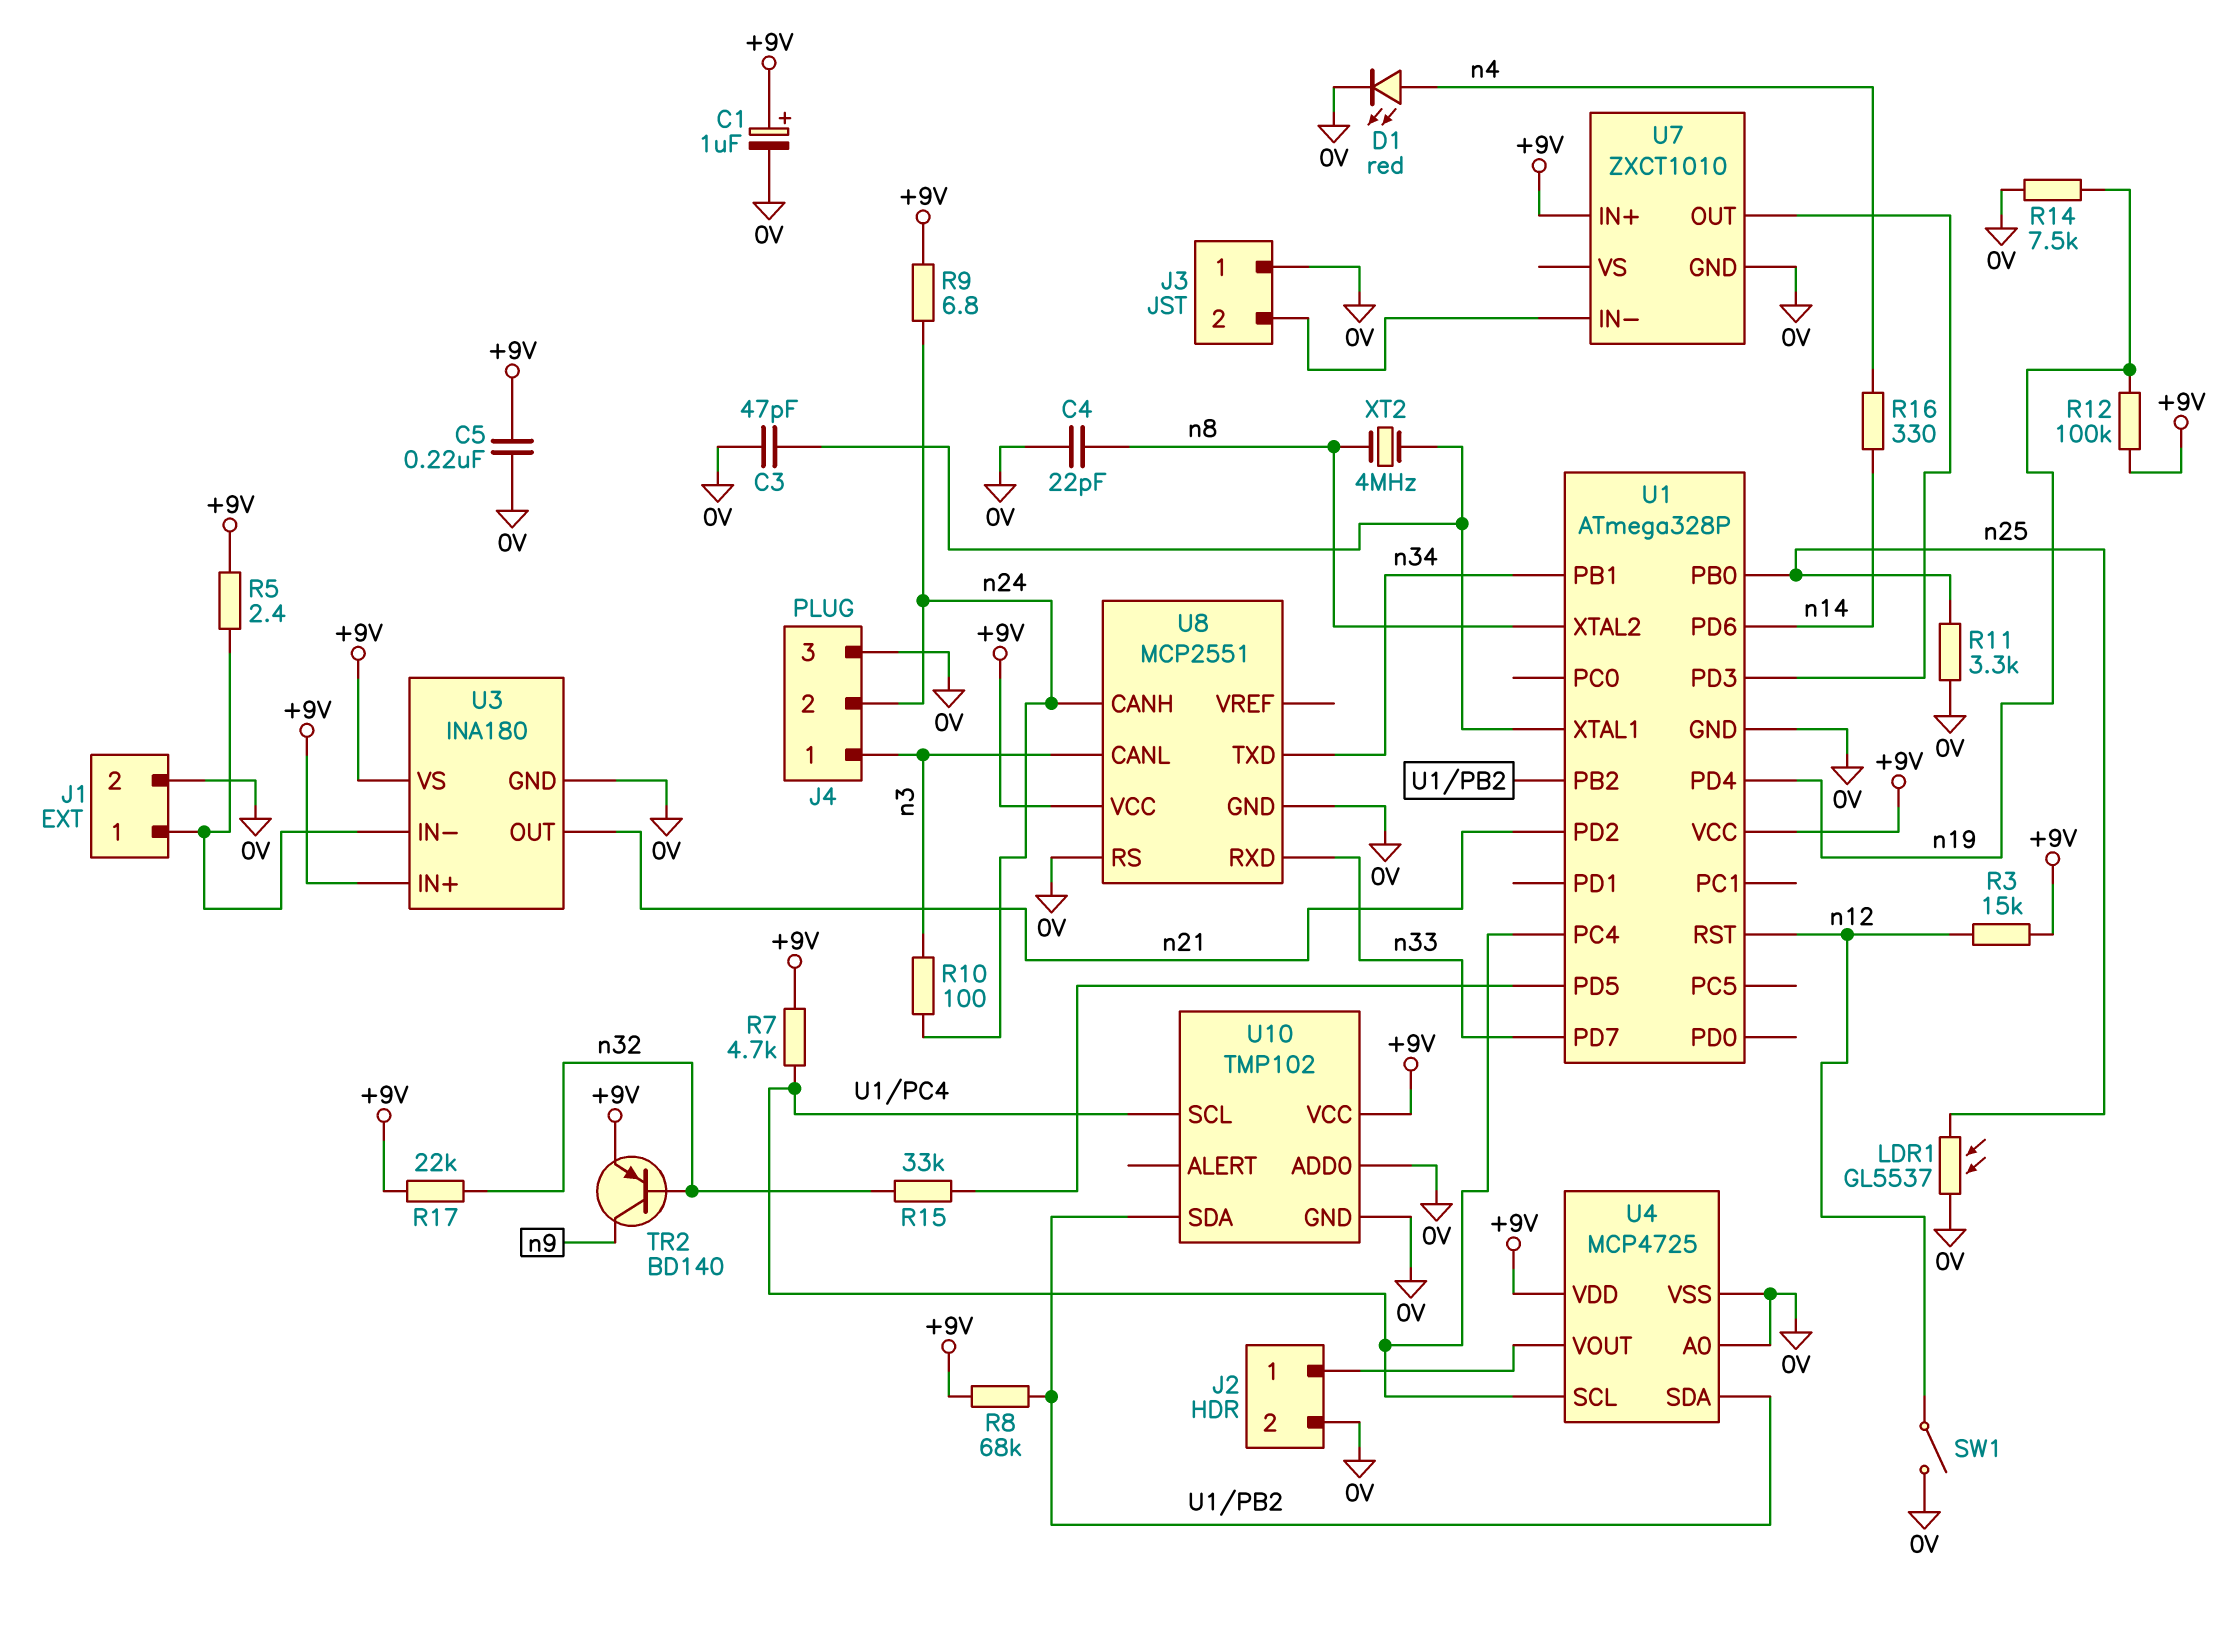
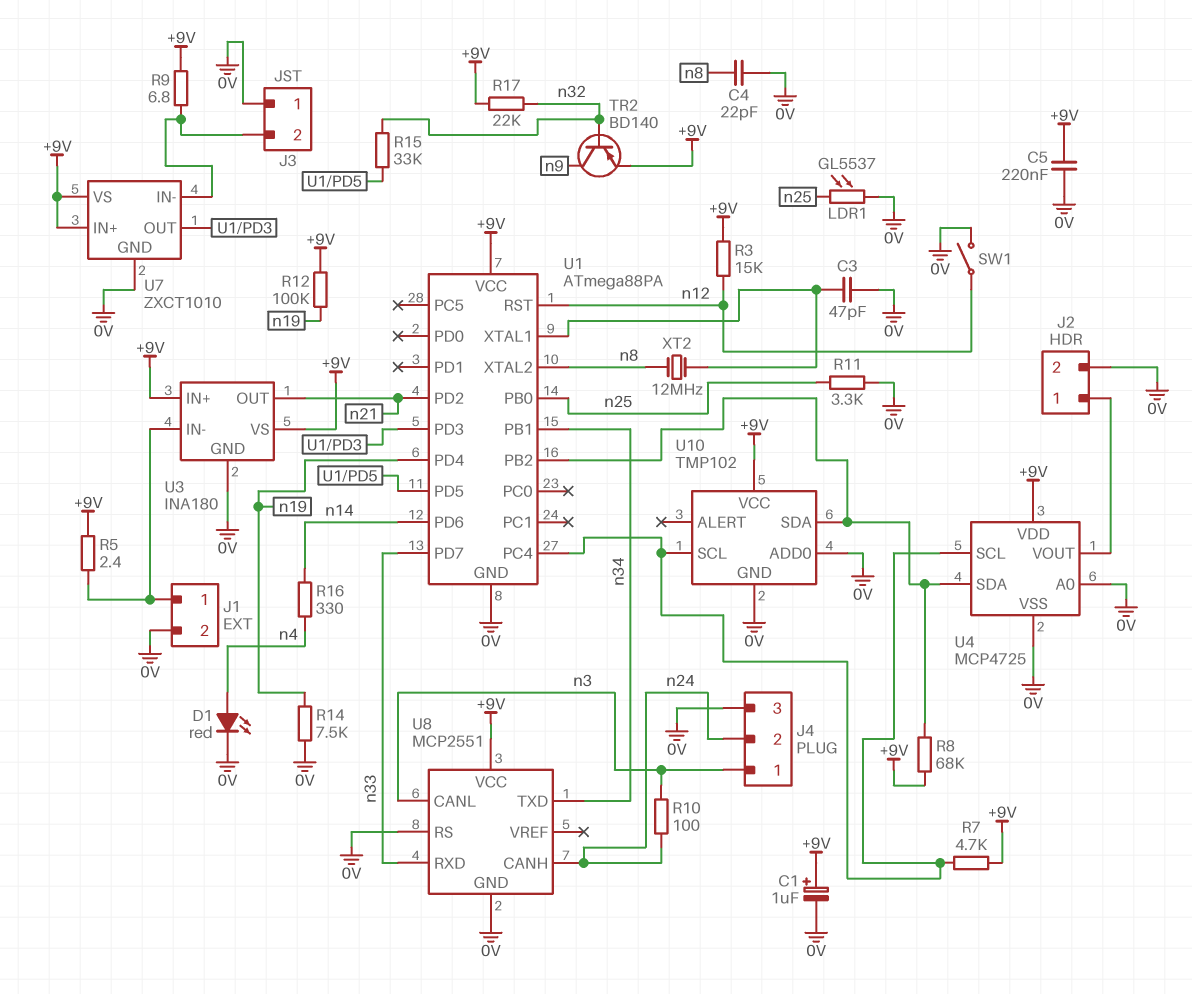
R9: 6.8 (+9V, n24) -> 6.8 (+9V, J3/2)
U1: ATmega328P -> ATmega88PA
U7 pin VS: none -> +9V
XT2: 4MHz (U1/XTAL1, n8) -> 12MHz (U1/XTAL1, n8)

